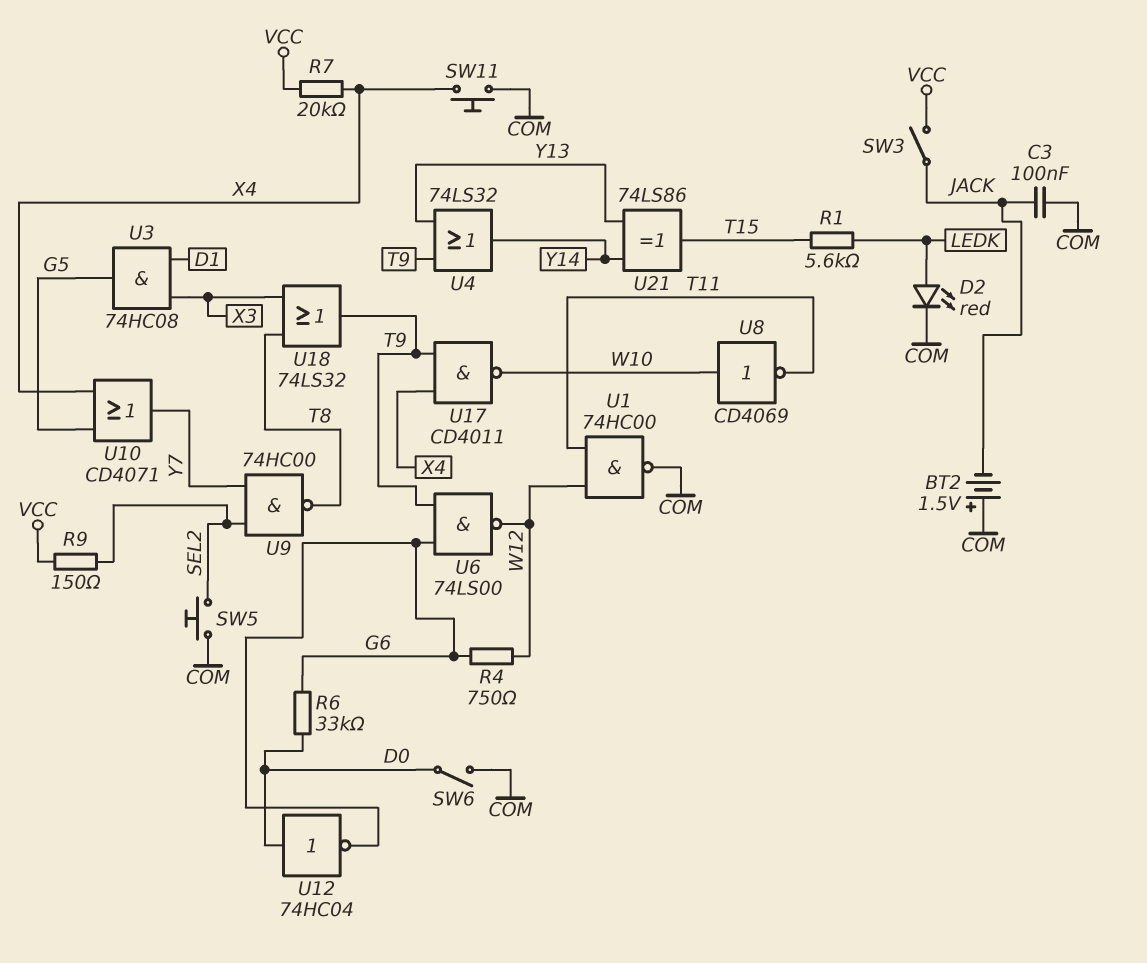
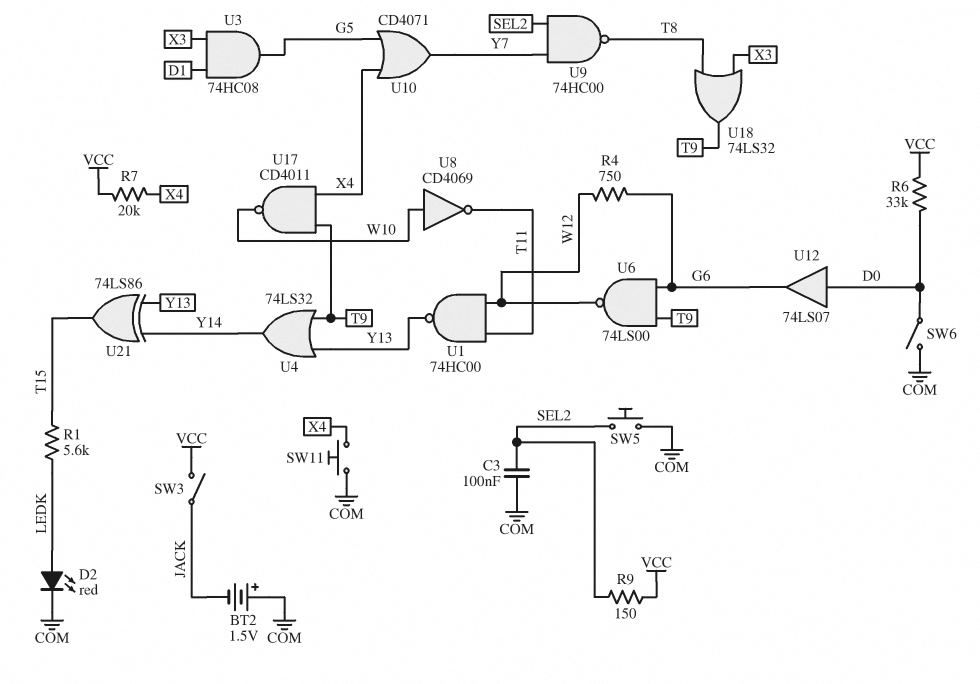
C3: 100nF (COM, JACK) -> 100nF (COM, SEL2)
R6: 33k (D0, G6) -> 33k (D0, VCC)
U1: NAND 74HC00 (in T11, in W12, out COM) -> NAND 74HC00 (in T11, in W12, out Y13)
U12: NOT 74HC04 (in D0, out G6) -> buffer 74LS07 (in D0, out G6)

